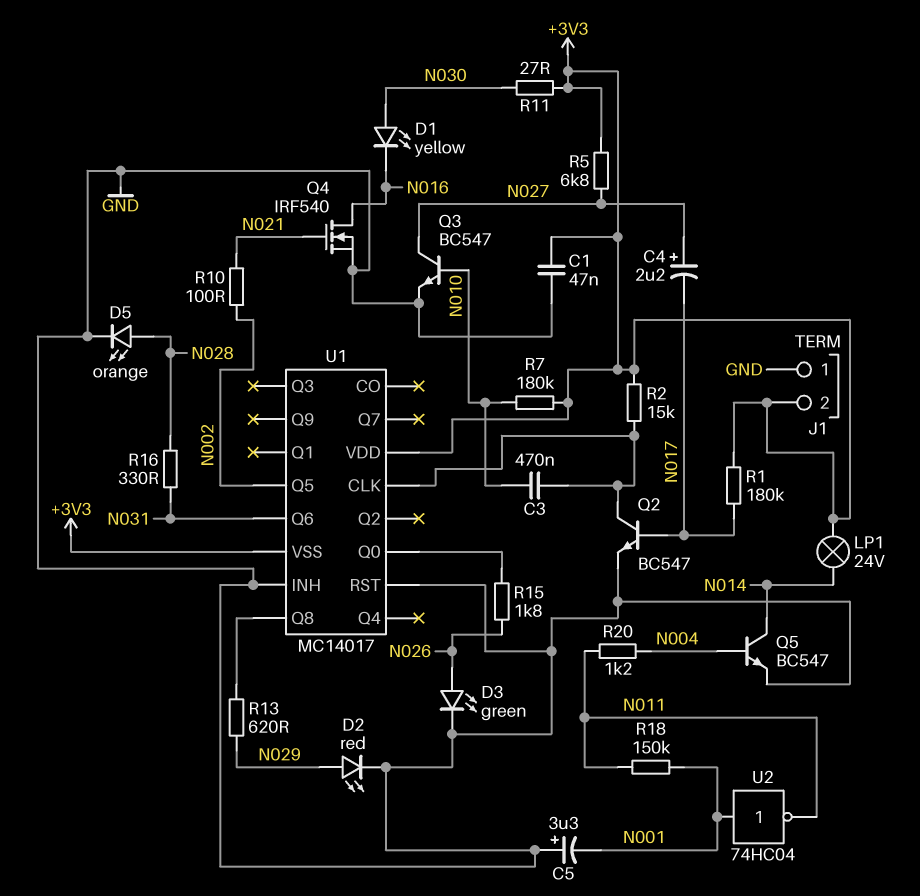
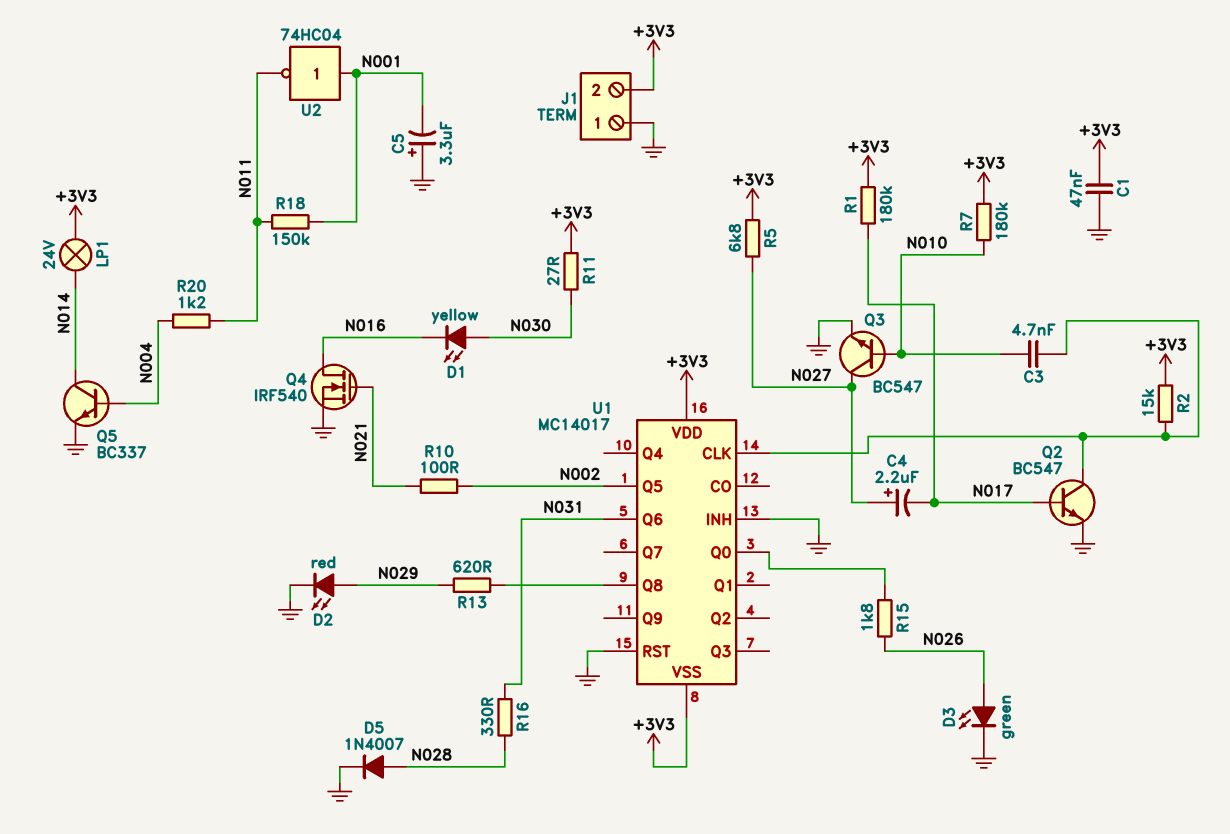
C3: 470nF (N010, U1/CLK) -> 4.7nF (N010, U1/CLK)
D5: LED orange (A N028, K GND) -> diode 1N4007 (A N028, K GND)
Q5: NPN BC547 (B N004, C N014, E GND) -> NPN BC337 (B N004, C N014, E GND)

